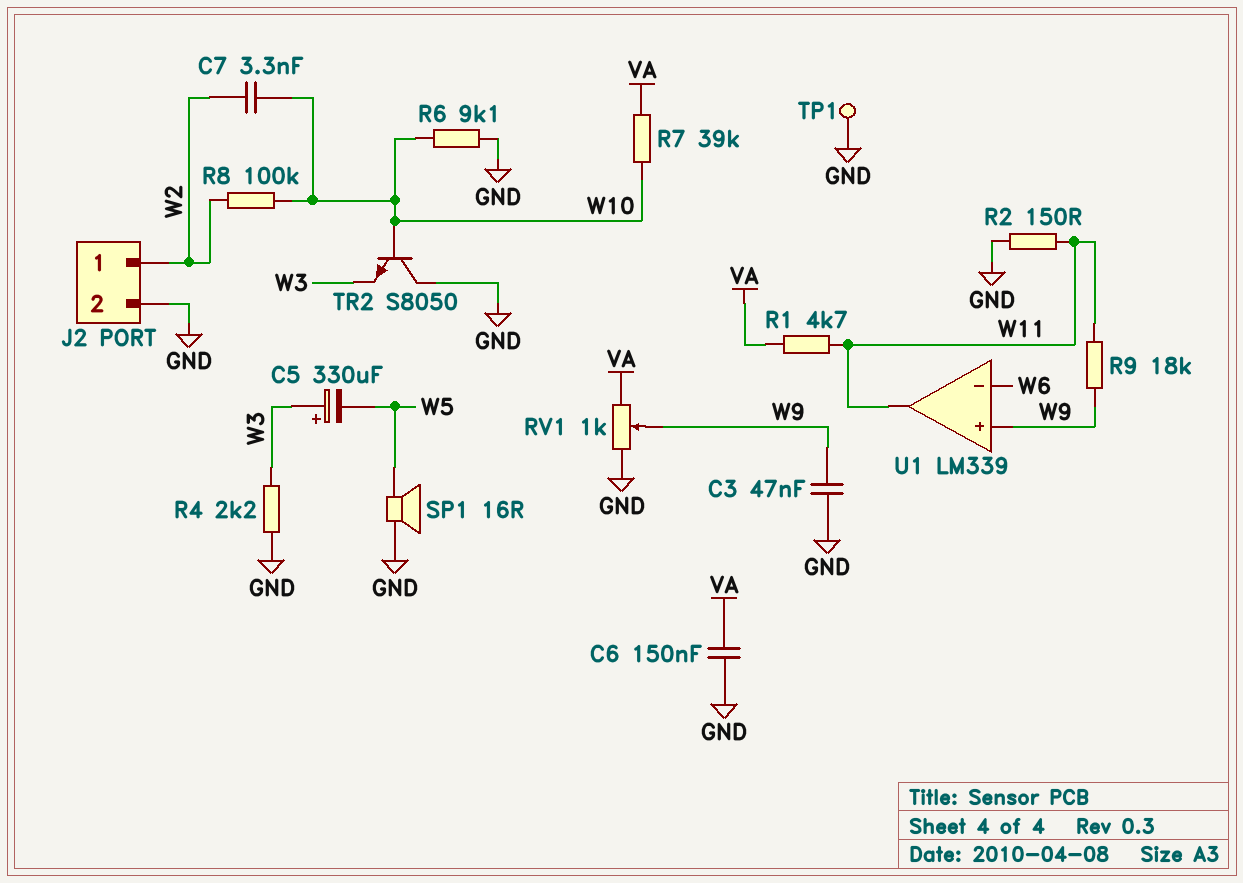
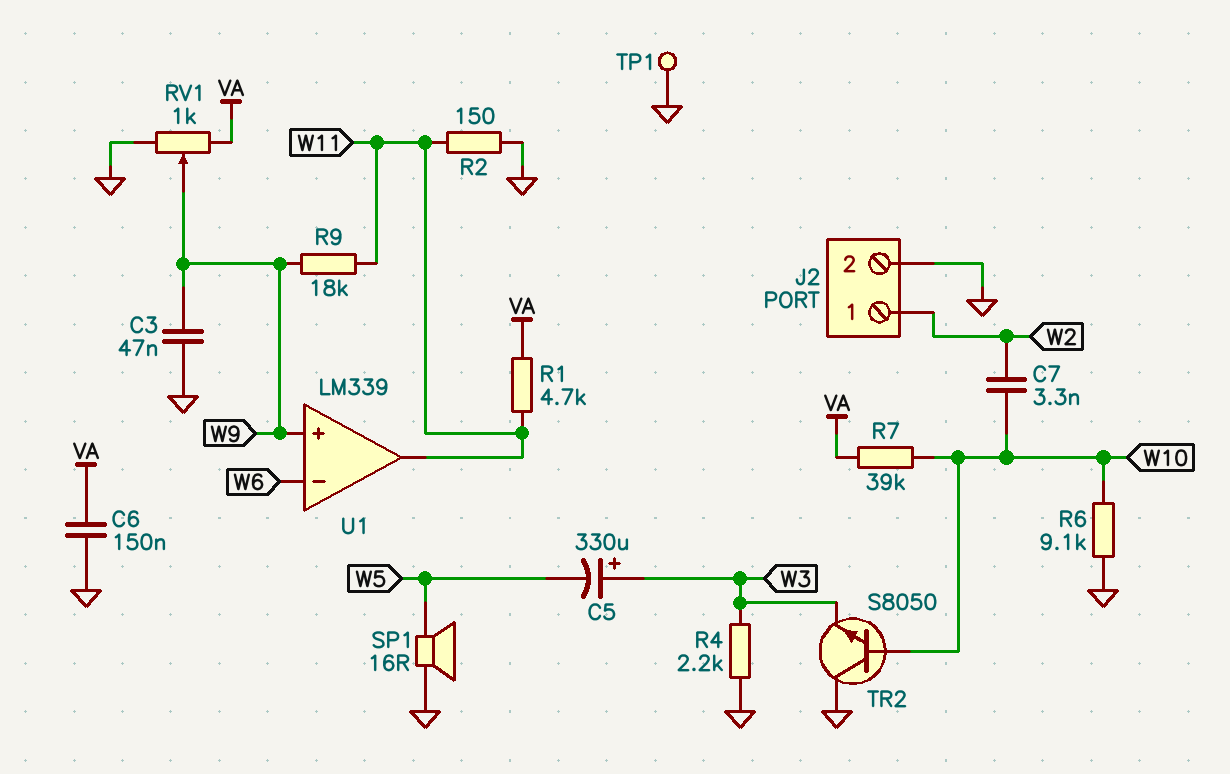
R8: 100k (W2, W10) -> none

